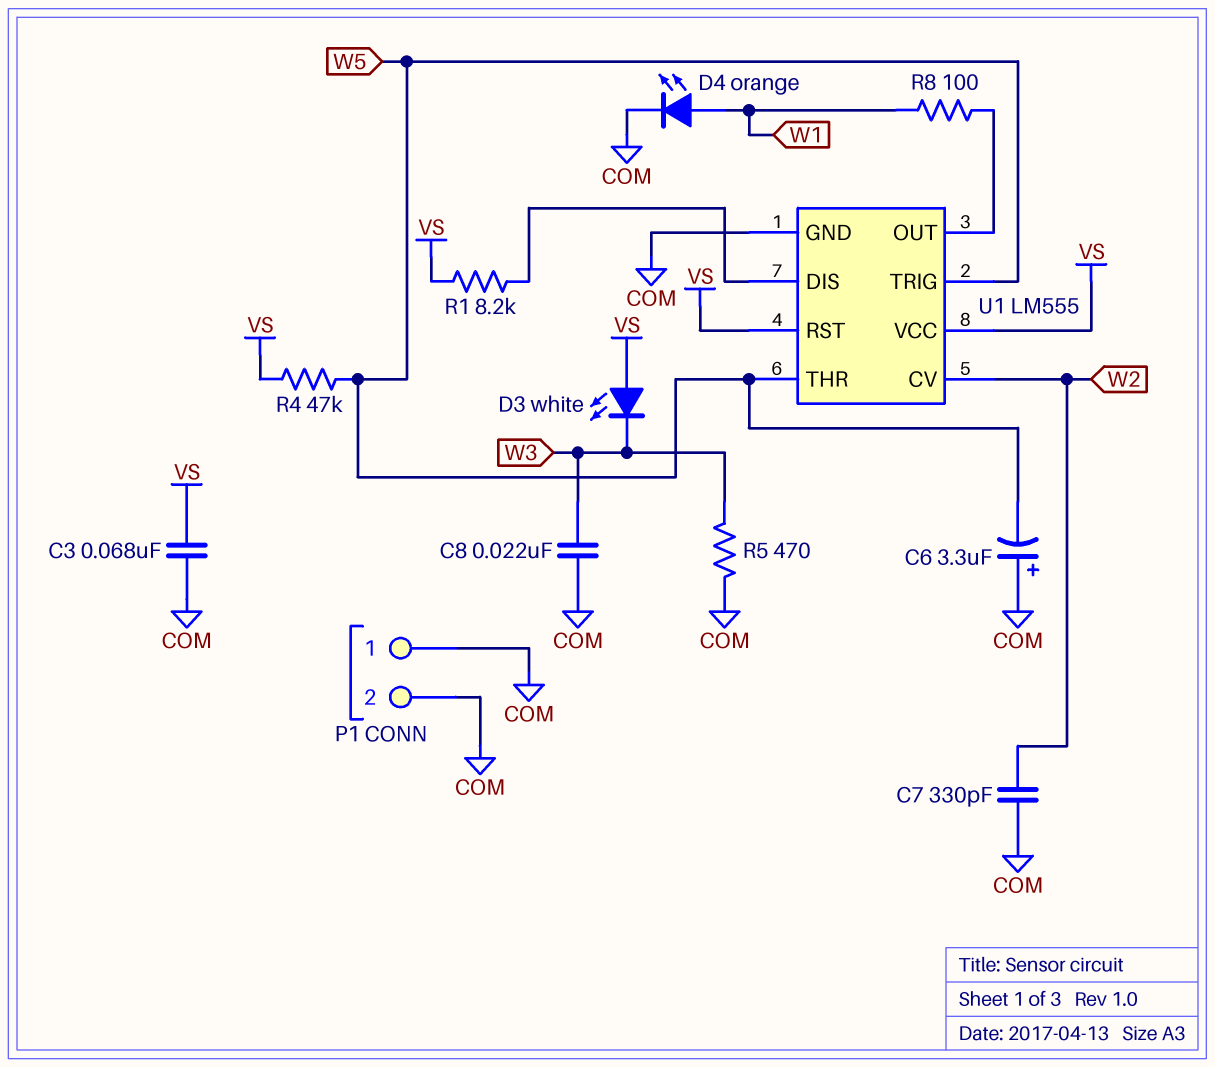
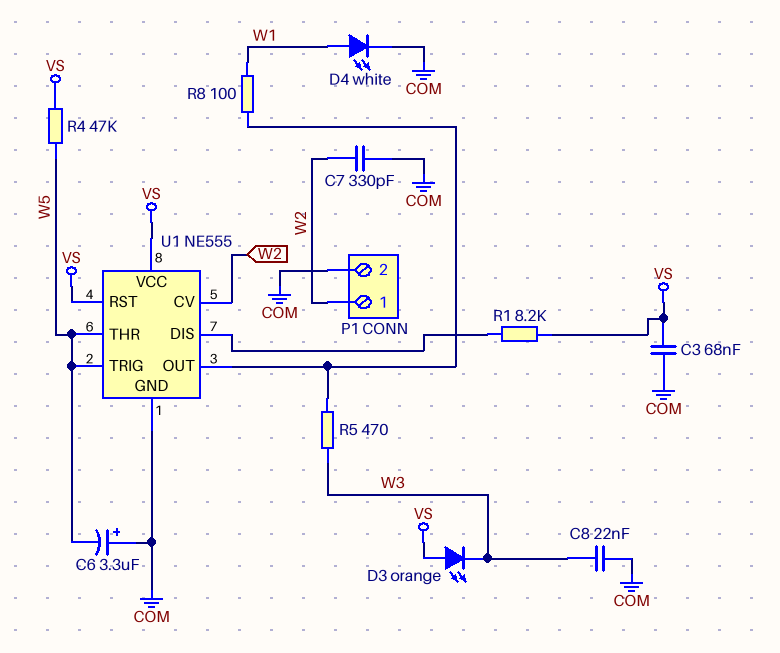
D3: LED white (A VS, K W3) -> LED orange (A VS, K W3)
D4: LED orange (A W1, K COM) -> LED white (A W1, K COM)
P1 pin 1: COM -> W2
R5: 470 (COM, W3) -> 470 (U1/OUT, W3)
U1: LM555 -> NE555

